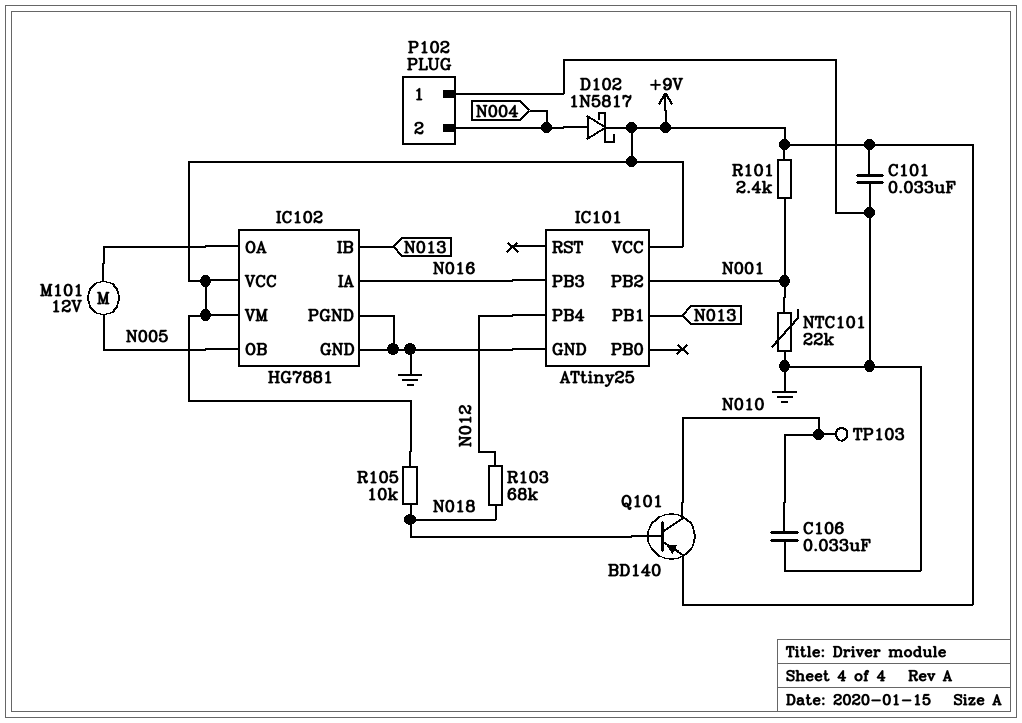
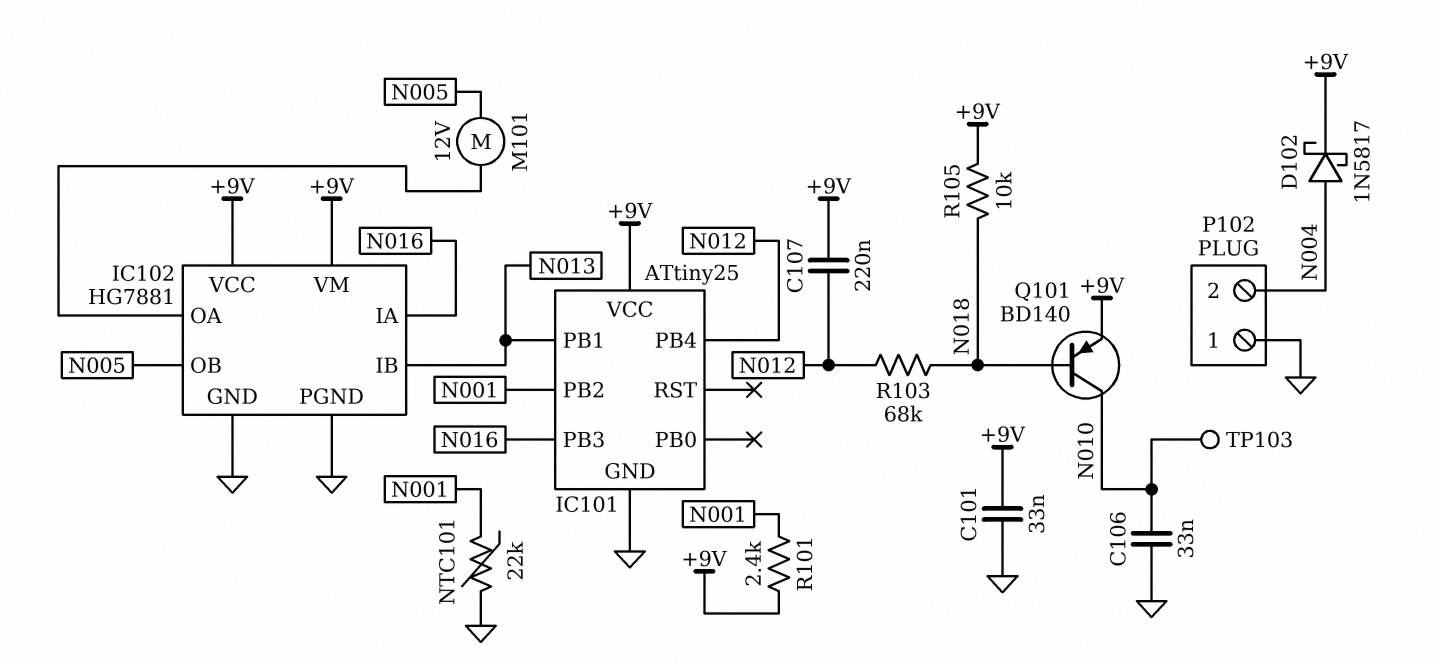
C107: none -> 220nF (+9V, N012)

